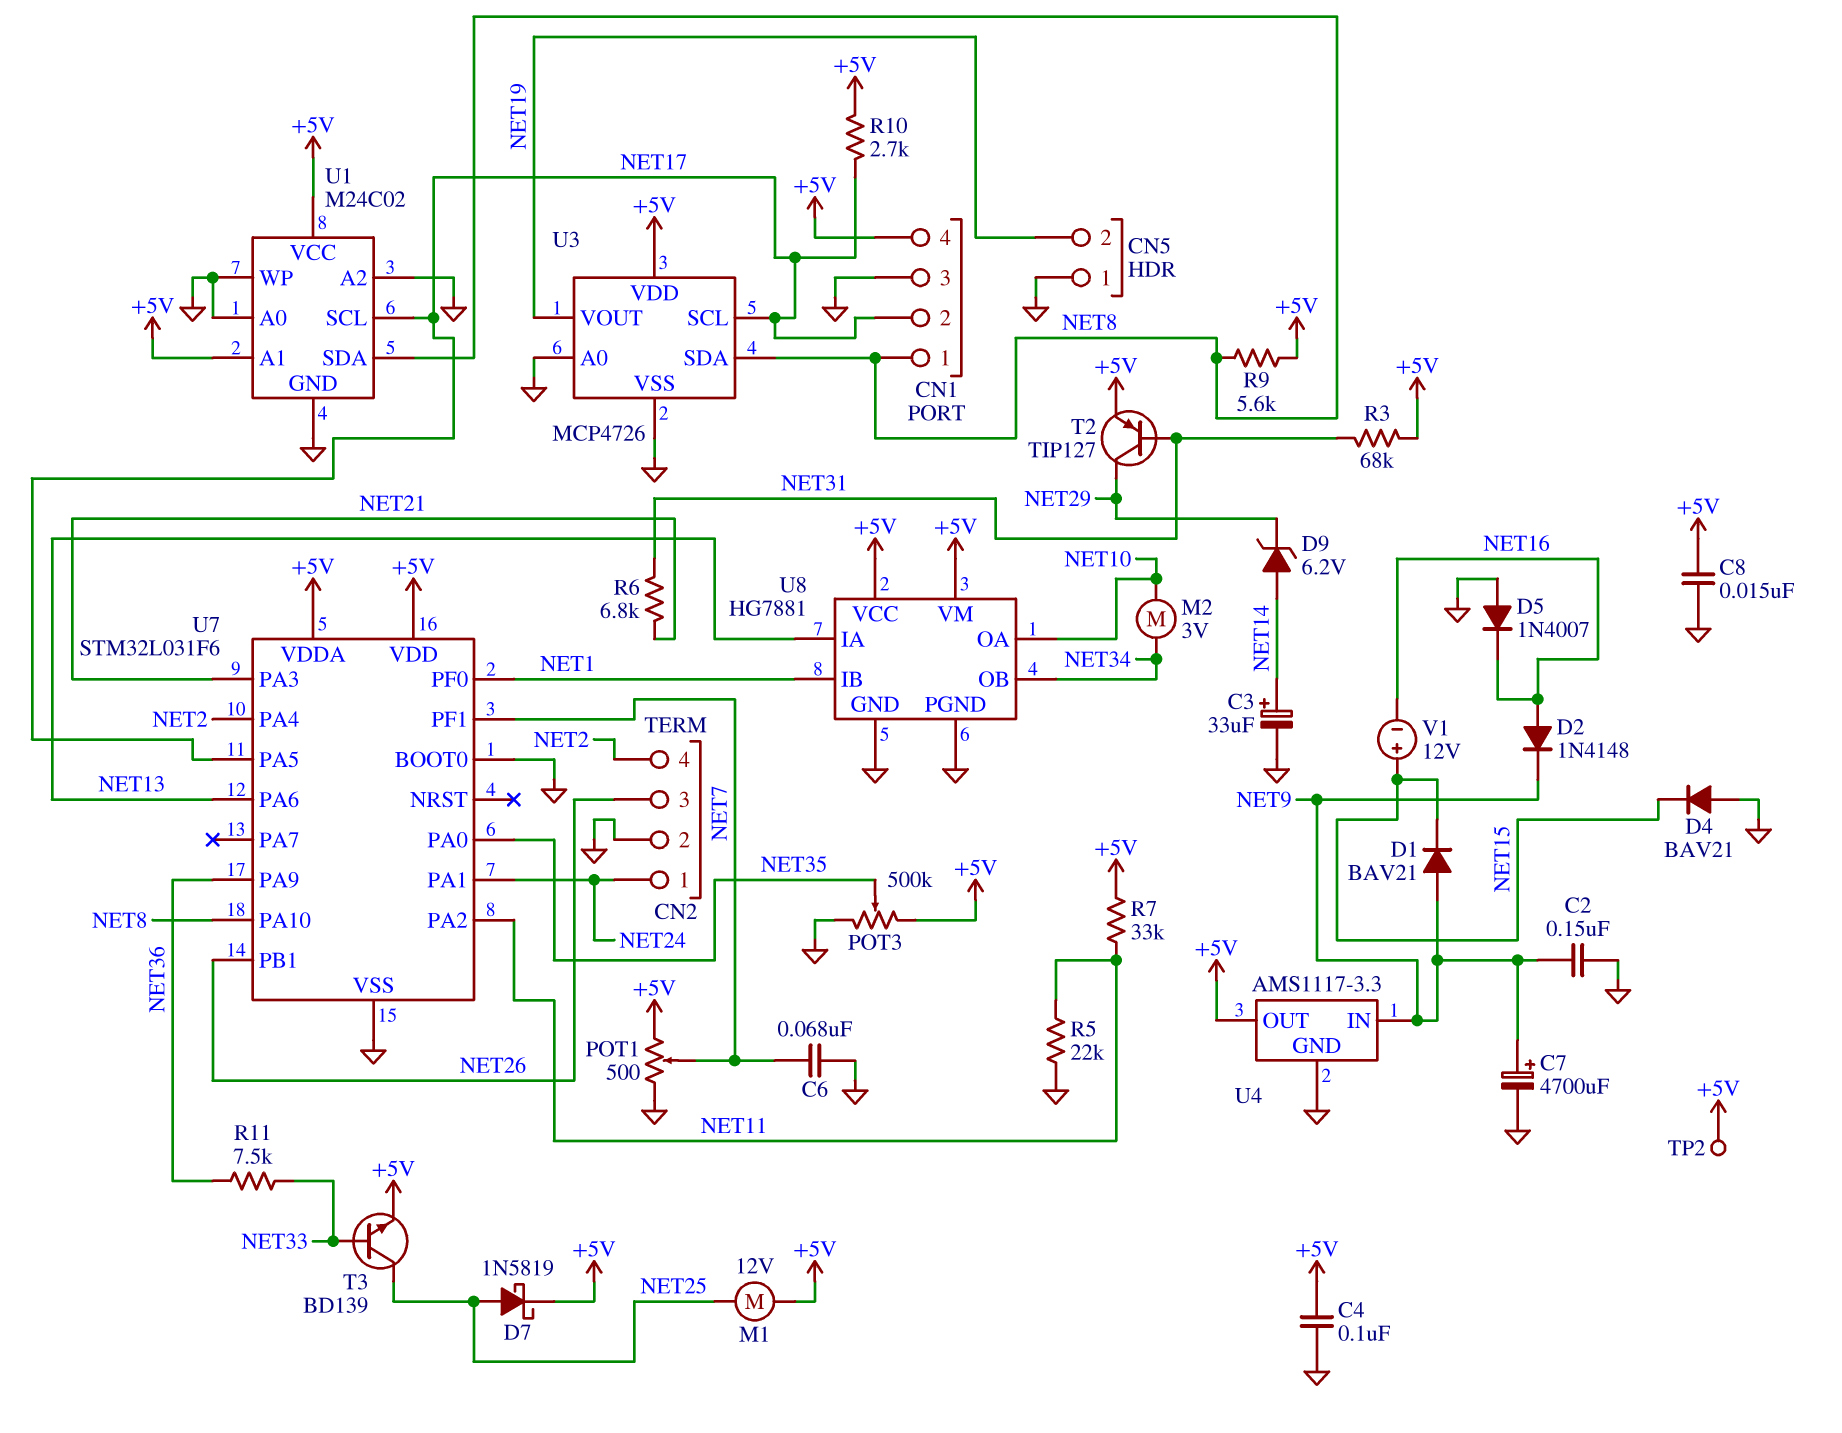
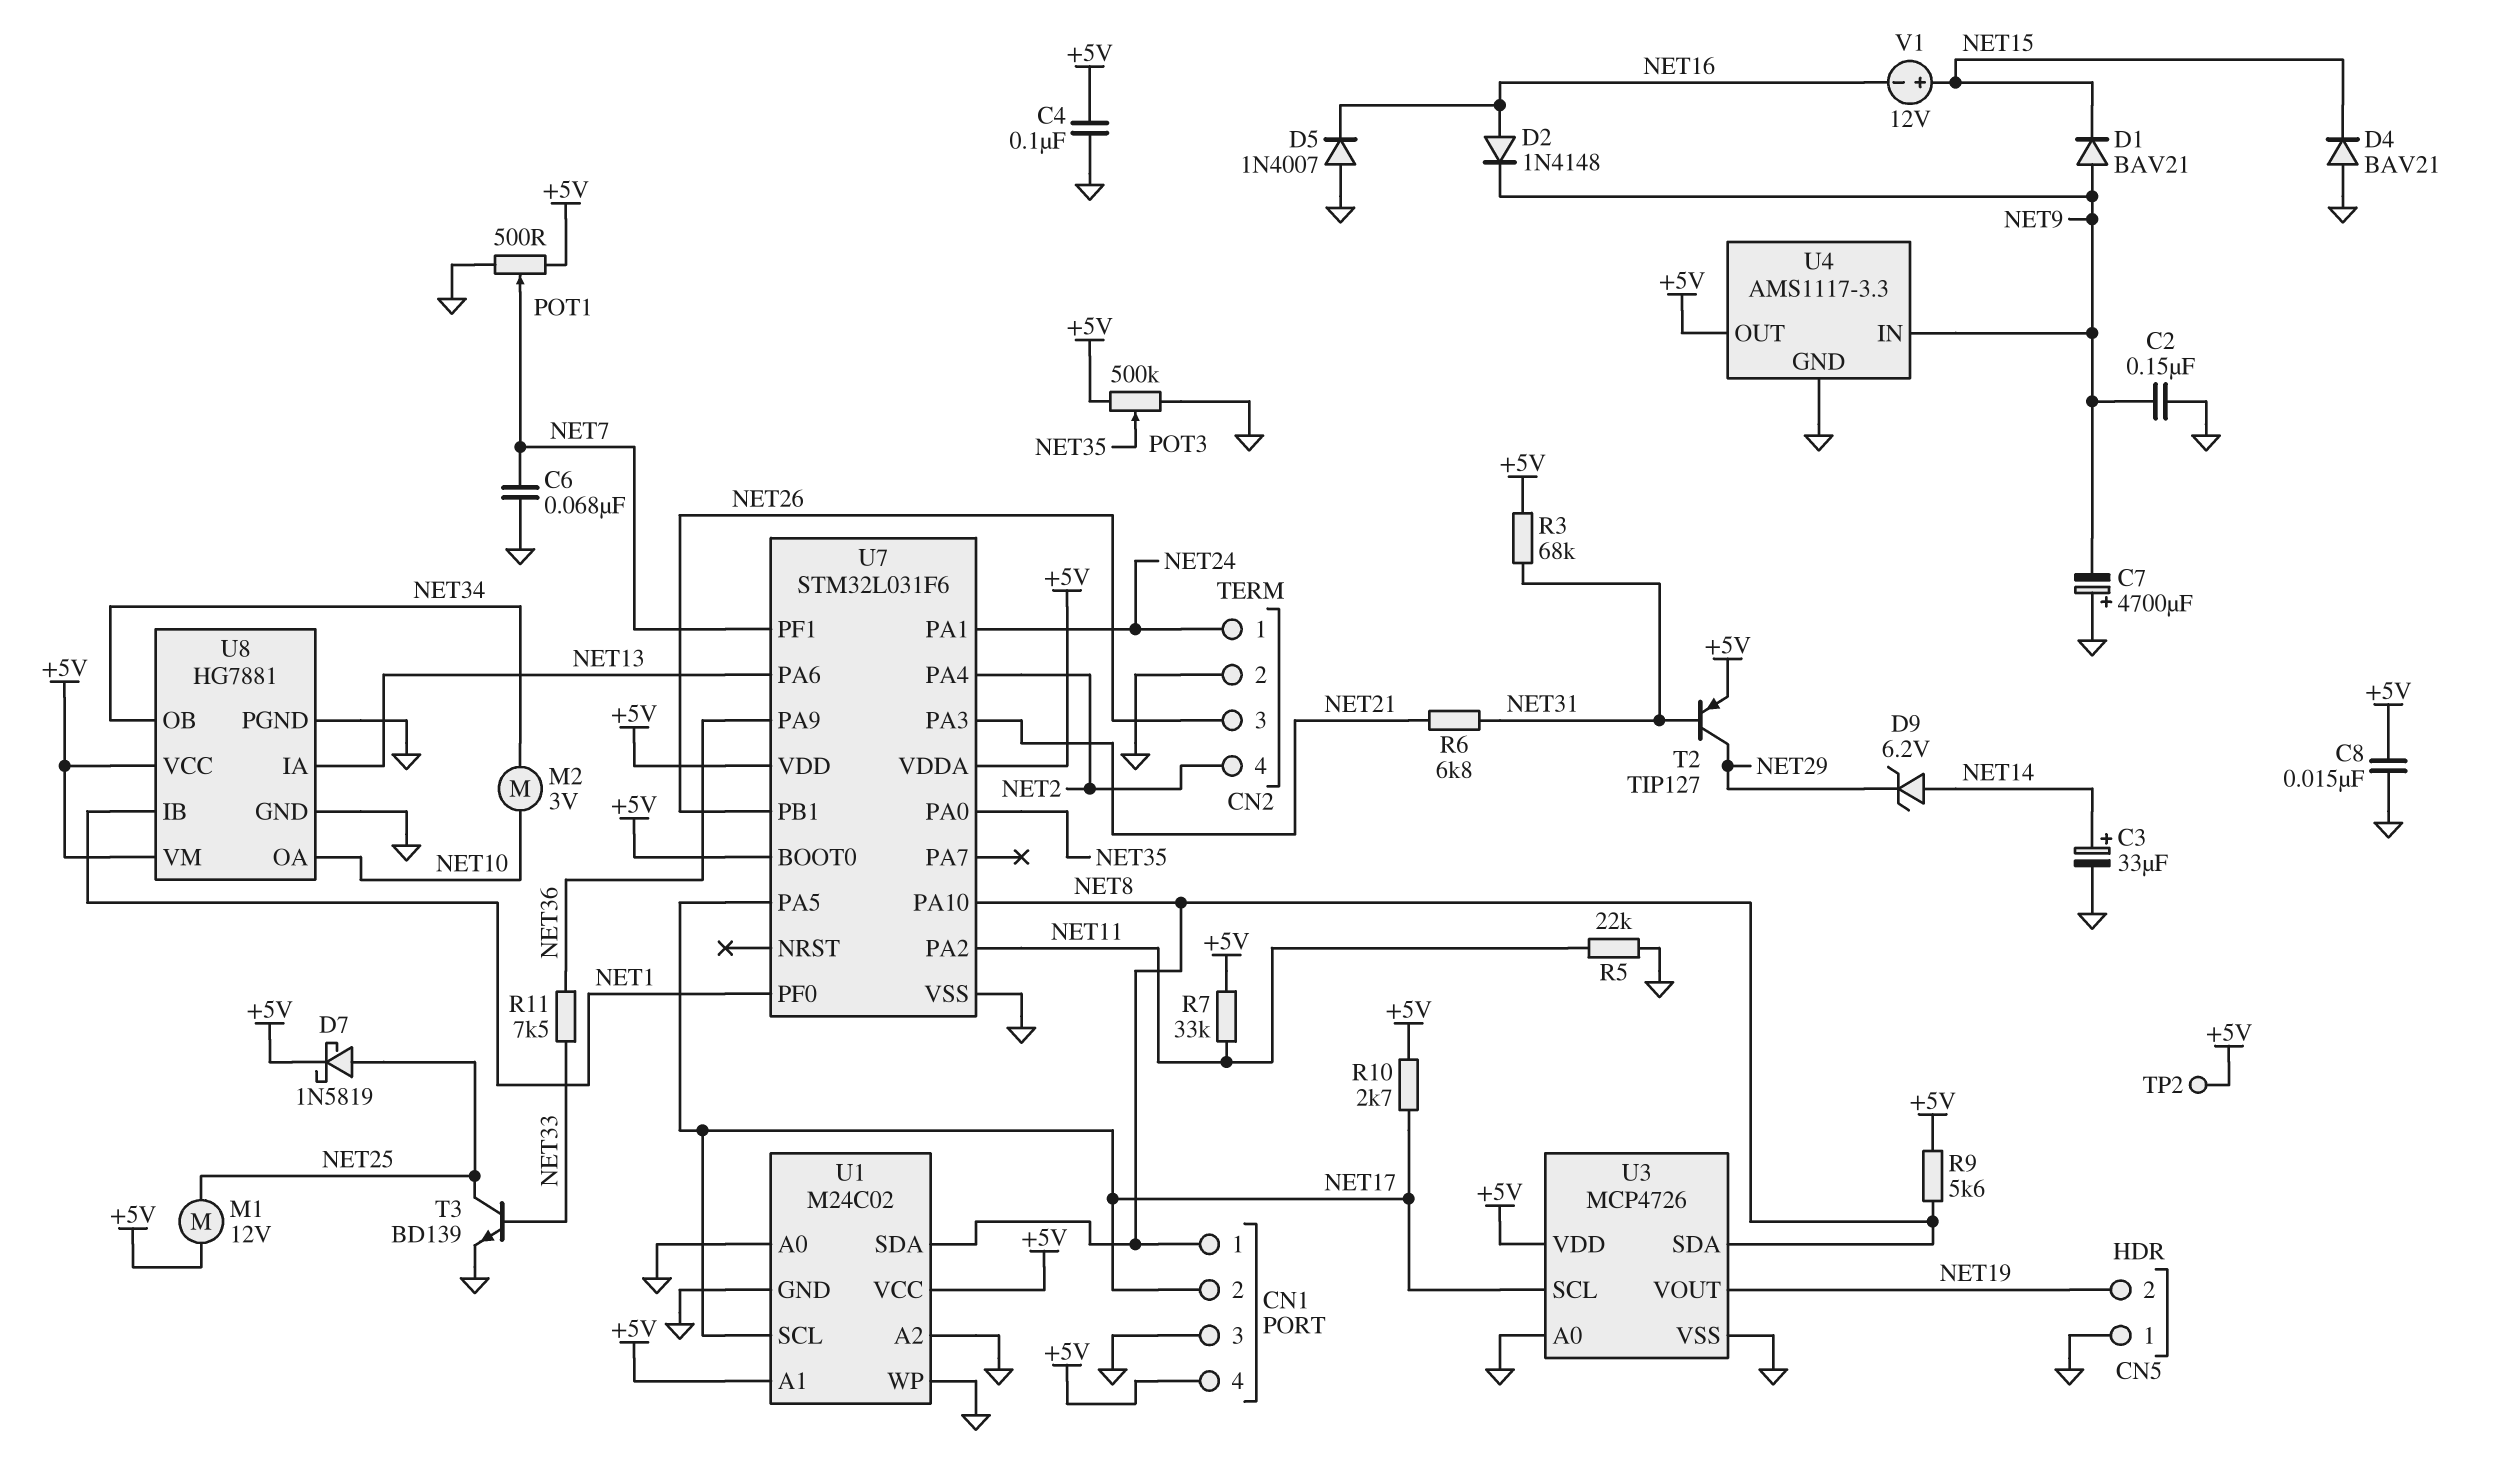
C7: 4700uF (plus NET9, minus GND) -> 4700uF (plus GND, minus NET9)
T3: NPN BD139 (B NET33, C NET25, E +5V) -> NPN BD139 (B NET33, C NET25, E GND)
U7 pin BOOT0: GND -> +5V

